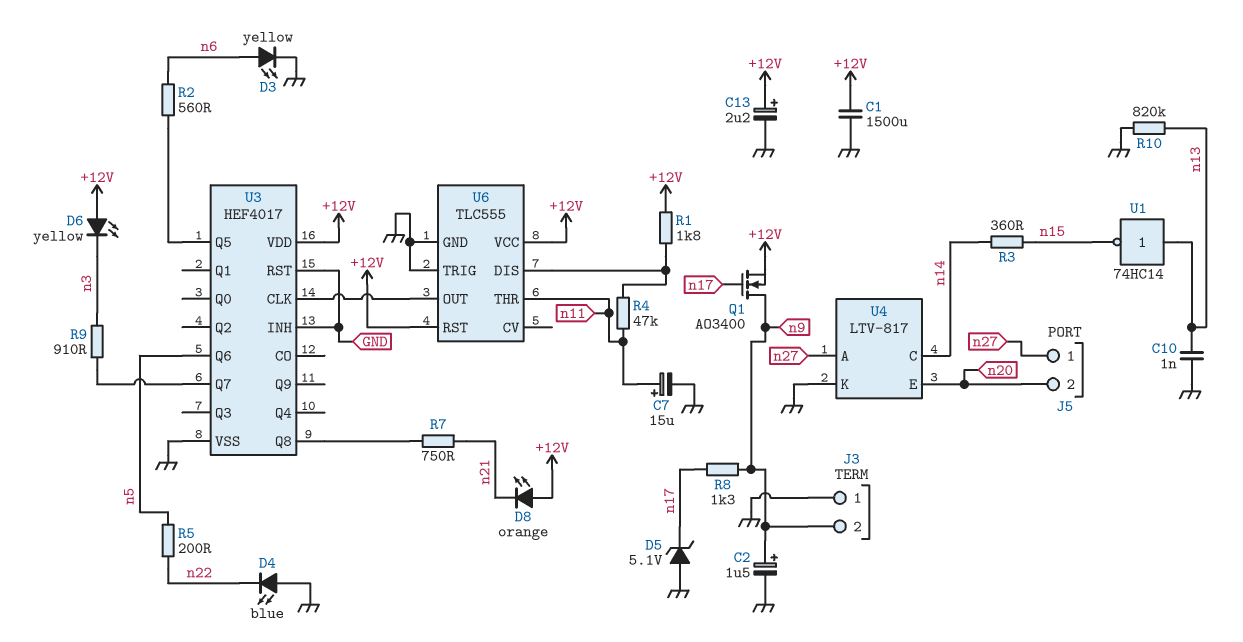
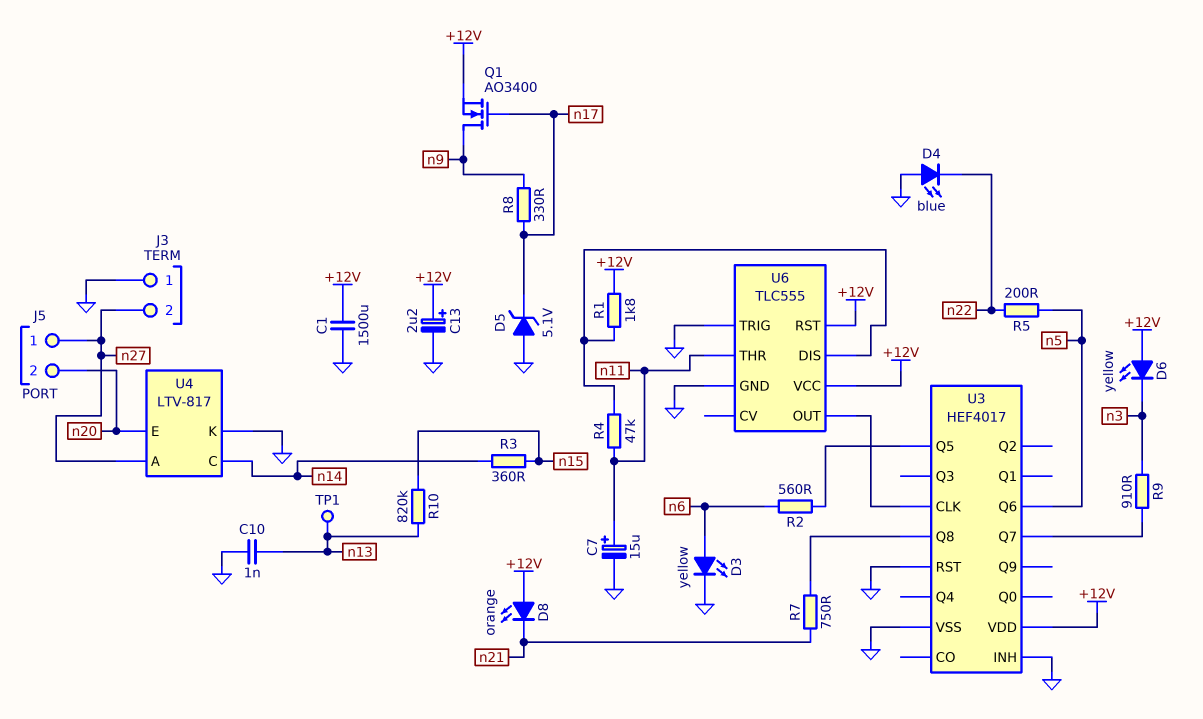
C2: 1.5uF (plus n9, minus GND) -> none
J3 pin 2: n9 -> n27
R8: 1.3k (n9, n17) -> 330 (n9, n17)
R10: 820k (GND, n13) -> 820k (n13, n15)
TP1: none -> test point (n13)
U1: NOT 74HC14 (in n13, out n15) -> none

